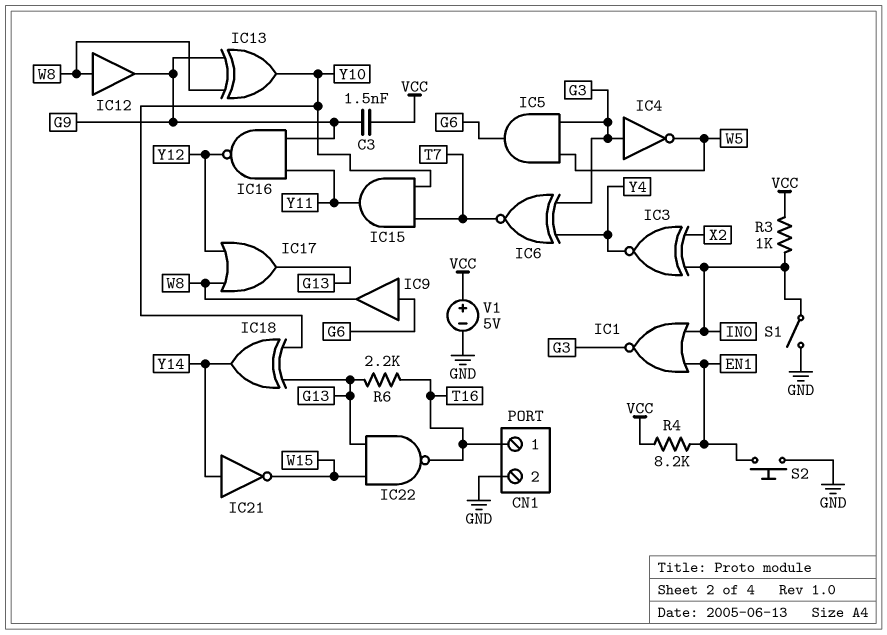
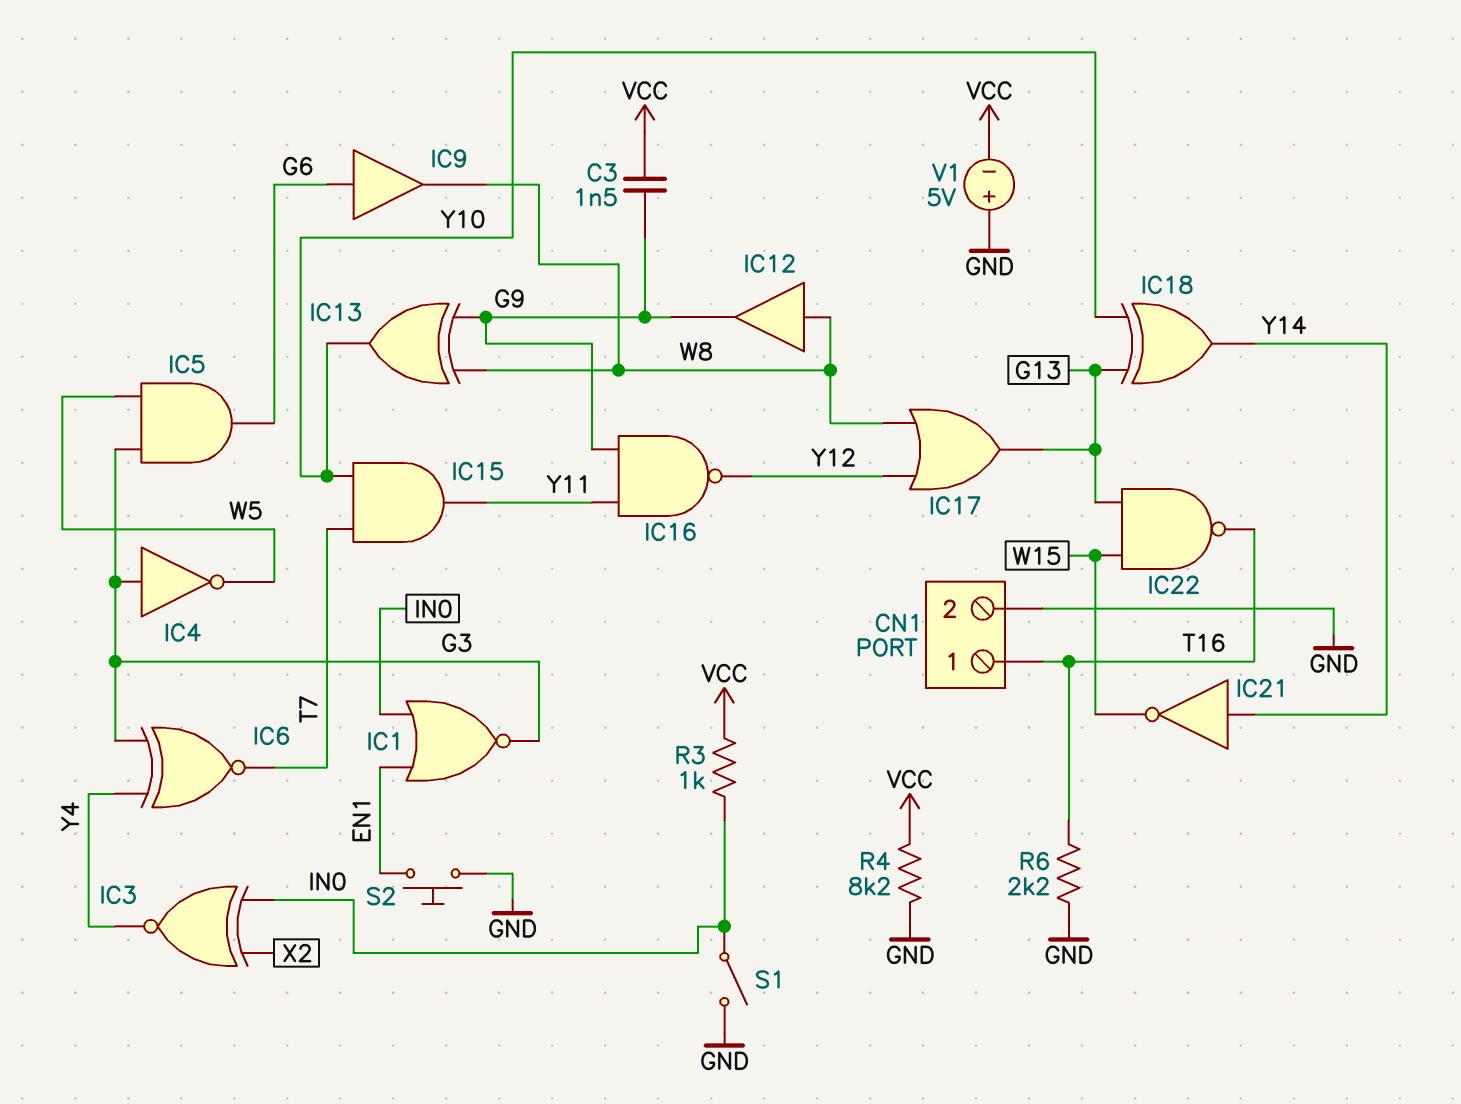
R4: 8.2k (EN1, VCC) -> 8.2k (GND, VCC)
R6: 2.2k (G13, T16) -> 2.2k (GND, T16)
V1: 5V (plus VCC, minus GND) -> 5V (plus GND, minus VCC)

